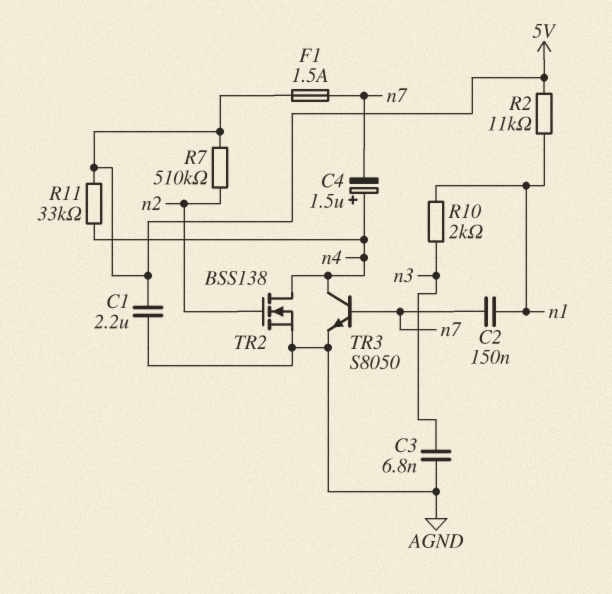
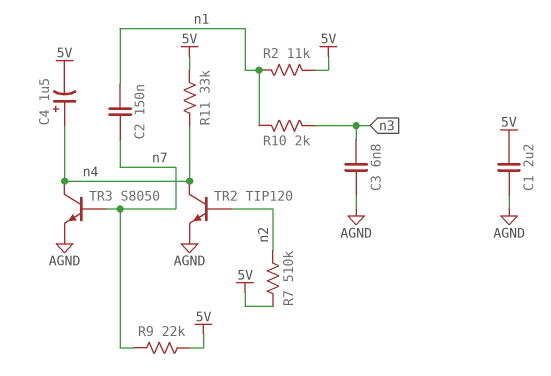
C4: 1.5uF (plus n4, minus n7) -> 1.5uF (plus n4, minus 5V)
F1: 1.5A (5V, n7) -> none
R9: none -> 22k (5V, n7)
TR2: NMOS BSS138 (G n2, D n4, S AGND) -> NPN TIP120 (B n2, C n4, E AGND)

